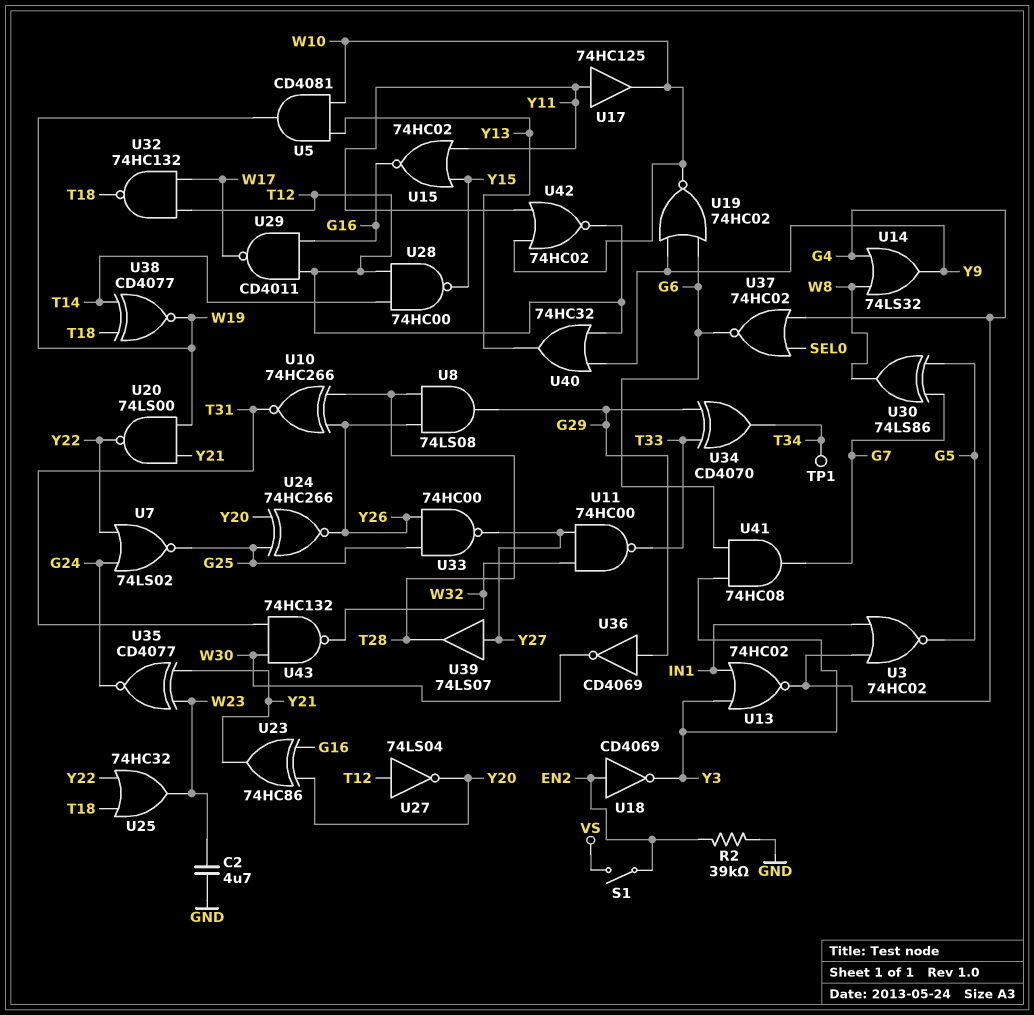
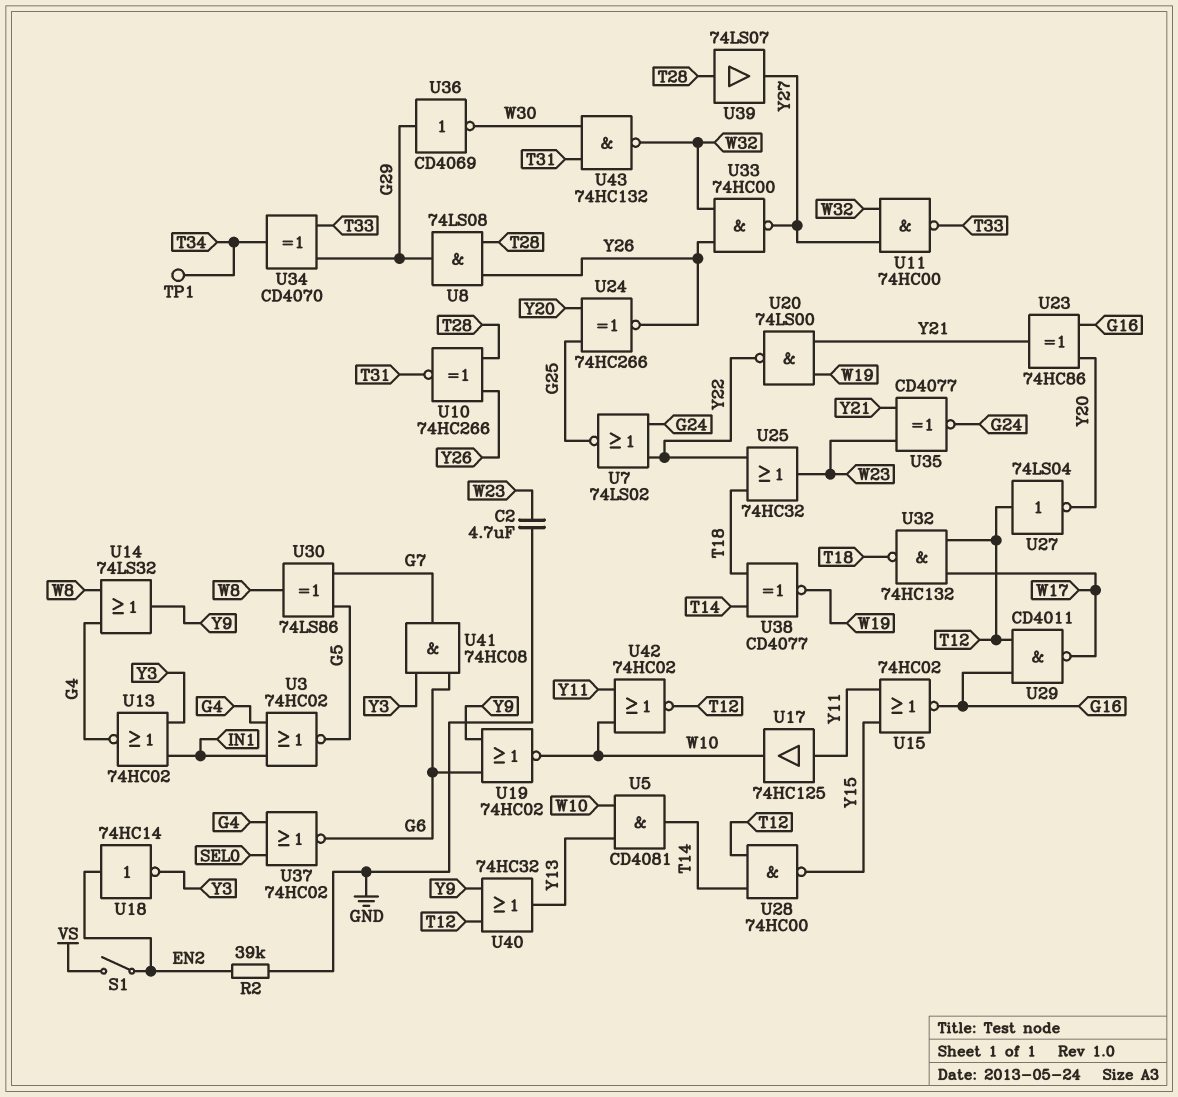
U5: AND CD4081 (in W10, in Y13, out W19) -> AND CD4081 (in W10, in Y13, out T14)
U18: NOT CD4069 (in EN2, out Y3) -> NOT 74HC14 (in EN2, out Y3)
U33: NAND 74HC00 (in G25, in Y26, out Y27) -> NAND 74HC00 (in W32, in Y26, out Y27)
U39: buffer 74LS07 (in Y27, out T28) -> buffer 74LS07 (in T28, out Y27)

